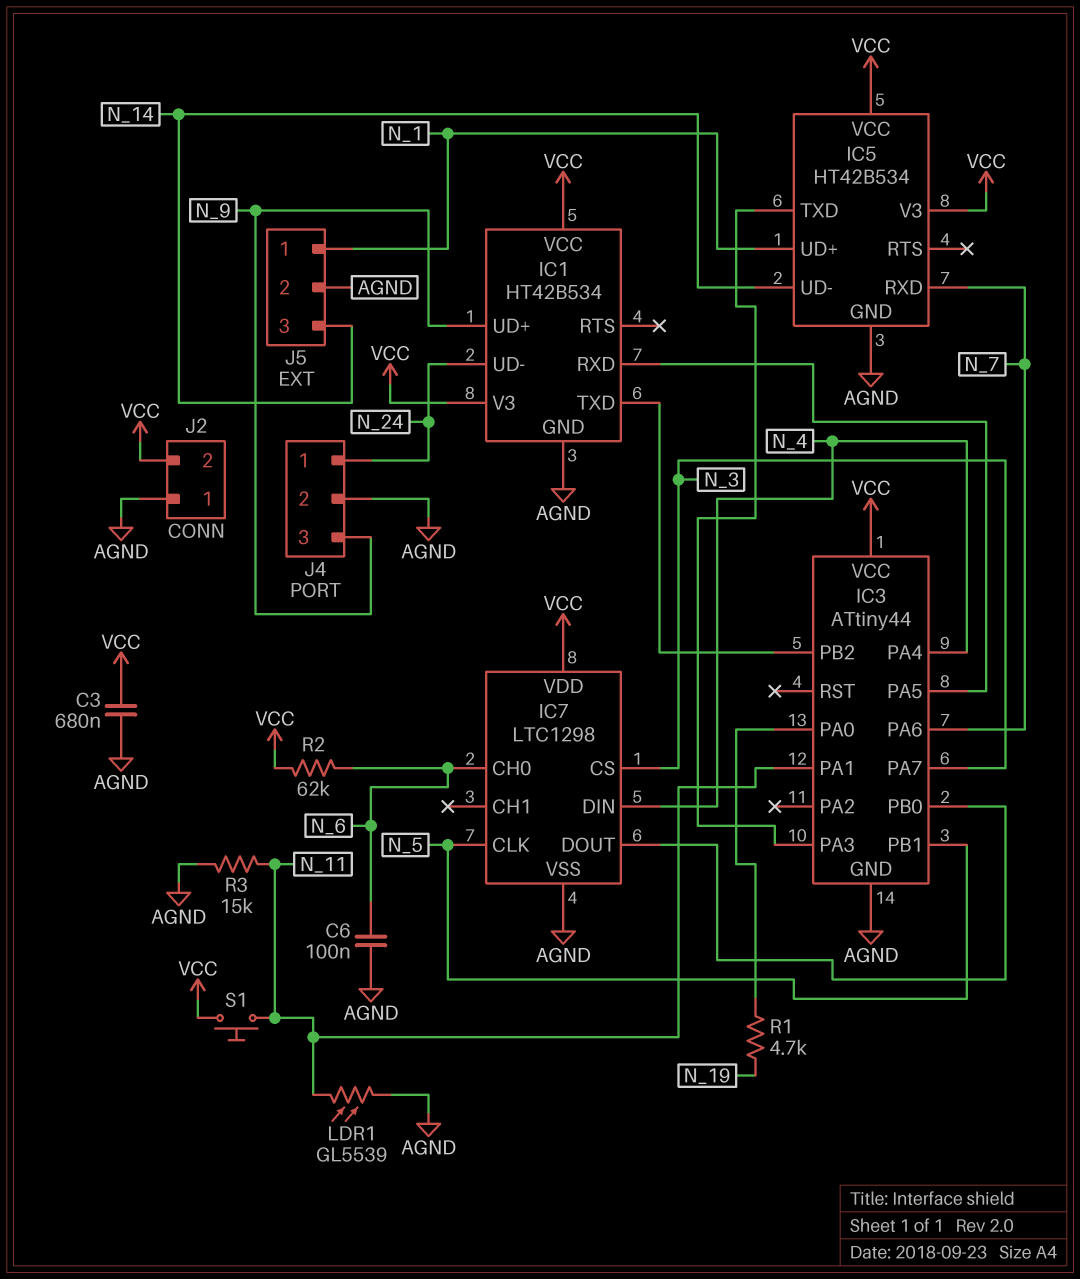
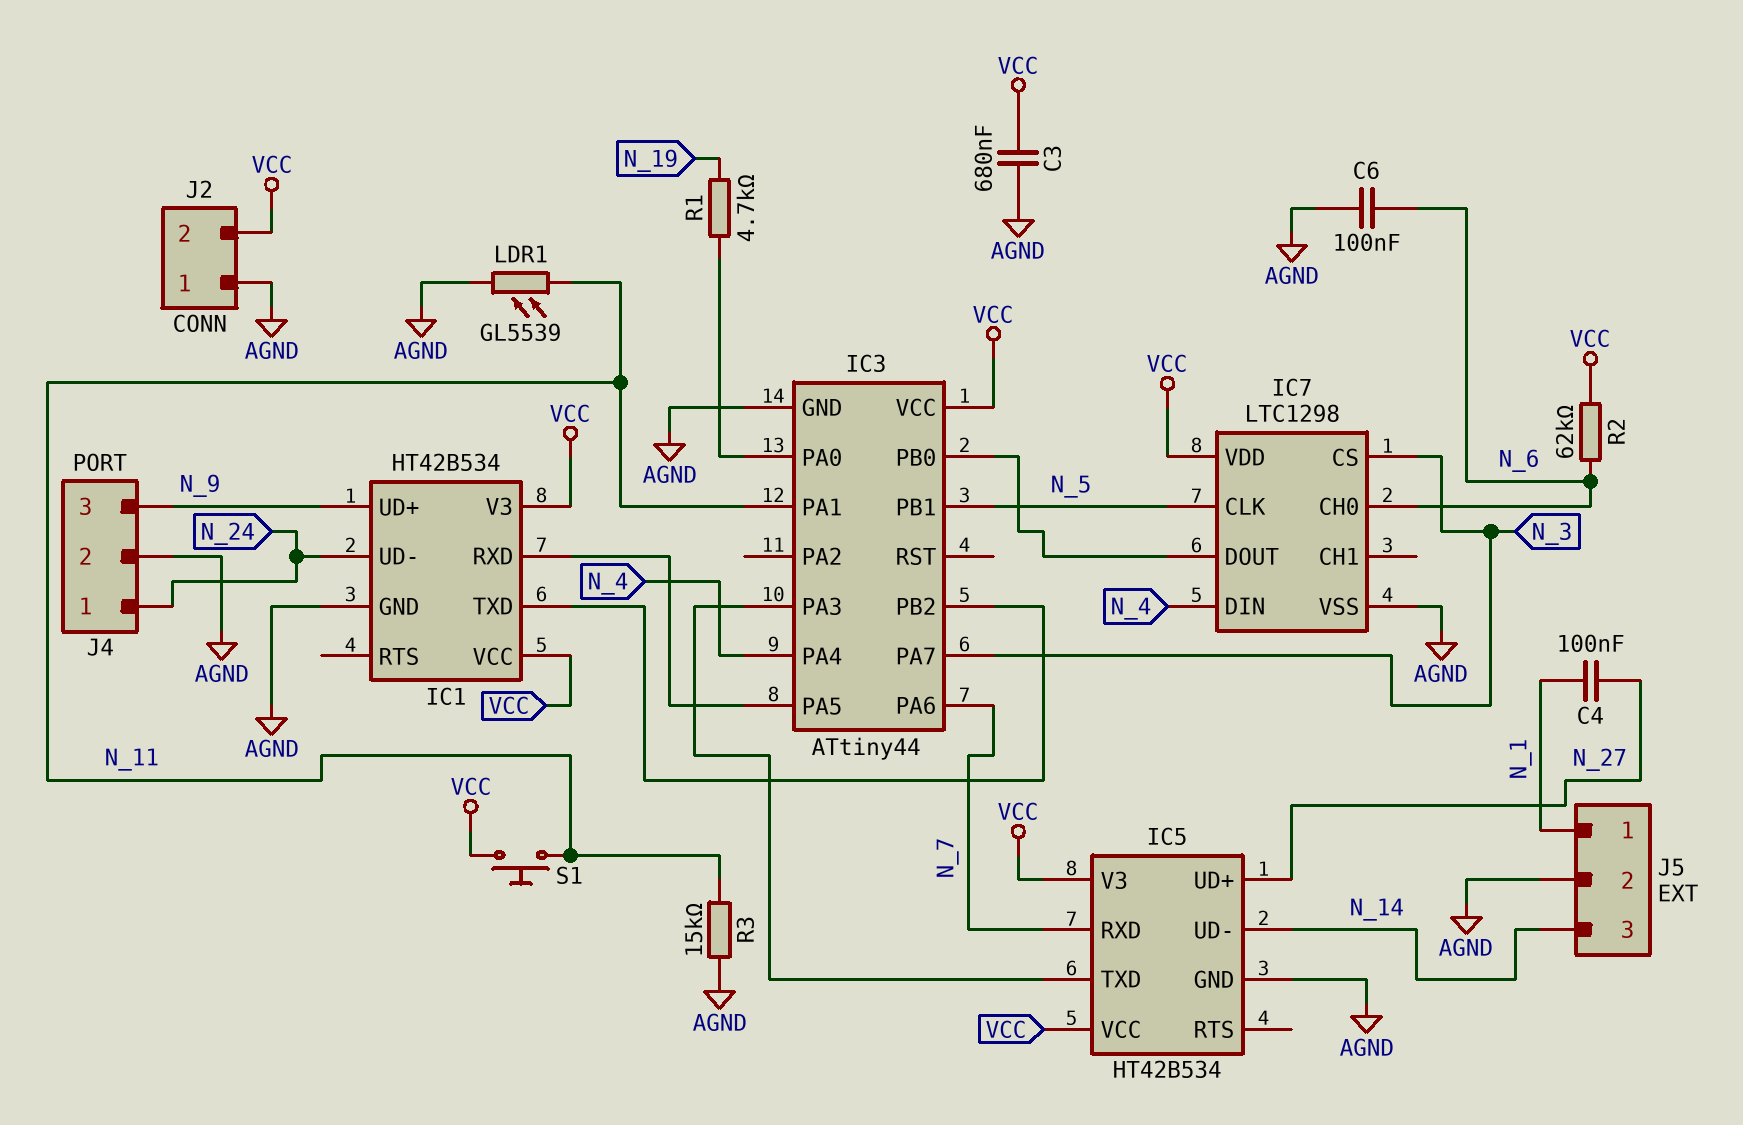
C4: none -> 100nF (N_1, N_27)
IC5 pin UD+: N_1 -> N_27

